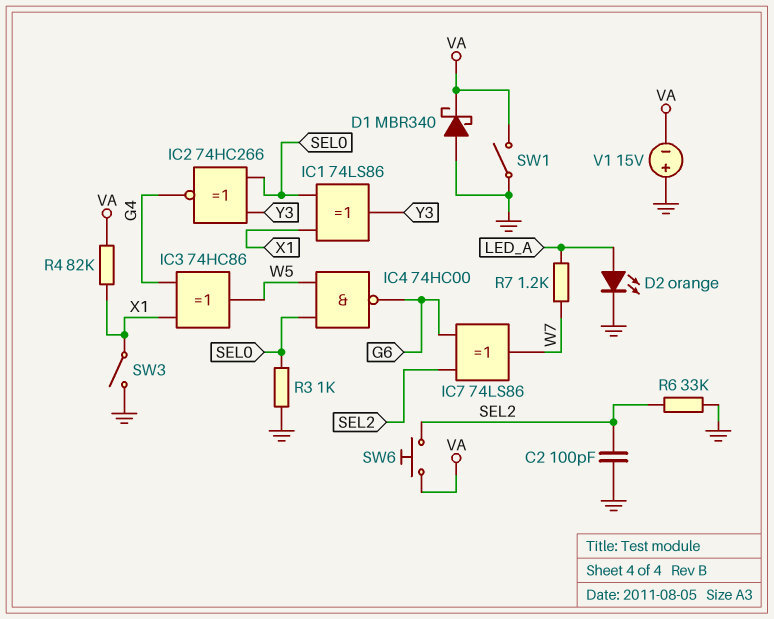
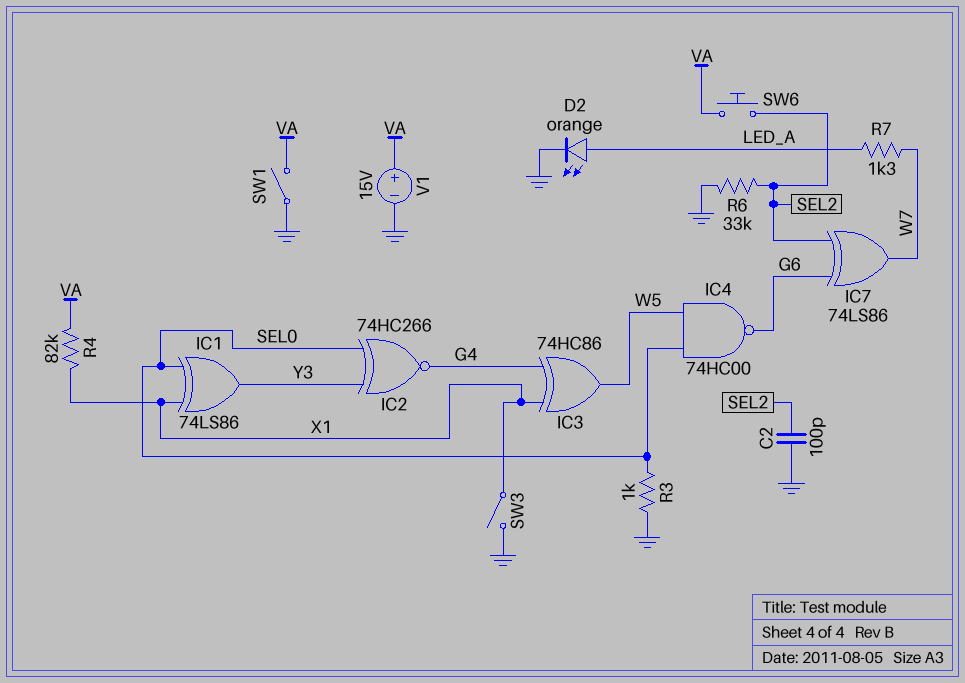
D1: schottky MBR340 (A GND, K VA) -> none
R7: 1.2k (LED_A, W7) -> 1.3k (LED_A, W7)
V1: 15V (plus GND, minus VA) -> 15V (plus VA, minus GND)

